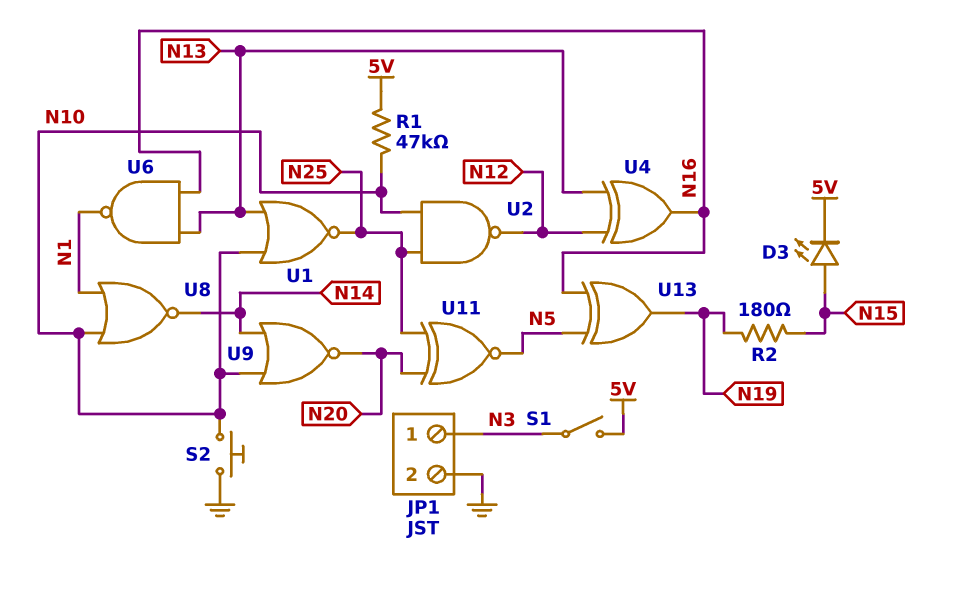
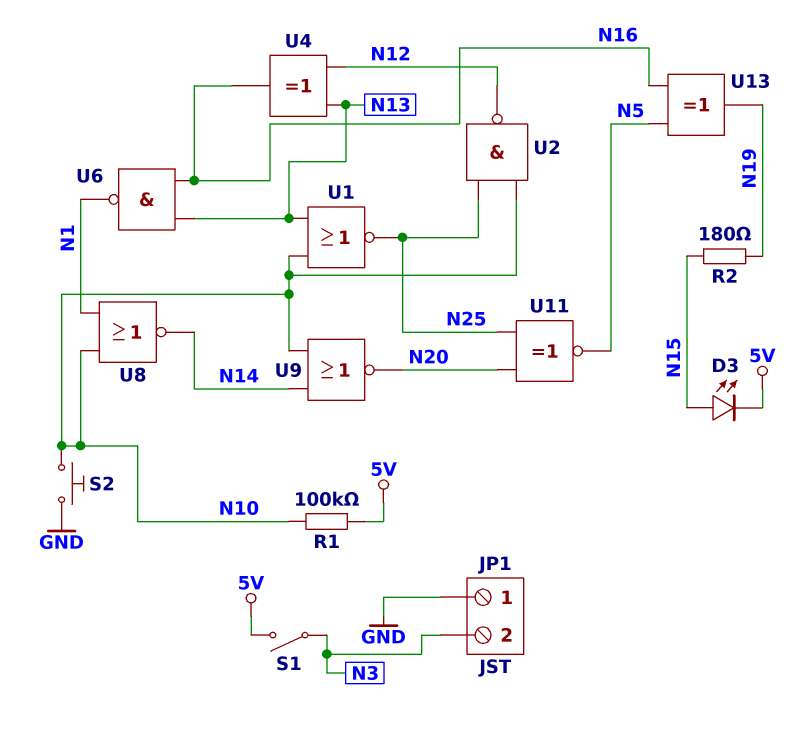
JP1 pin 1: N3 -> GND
JP1 pin 2: GND -> N3
R1: 47k (5V, N10) -> 100k (5V, N10)

